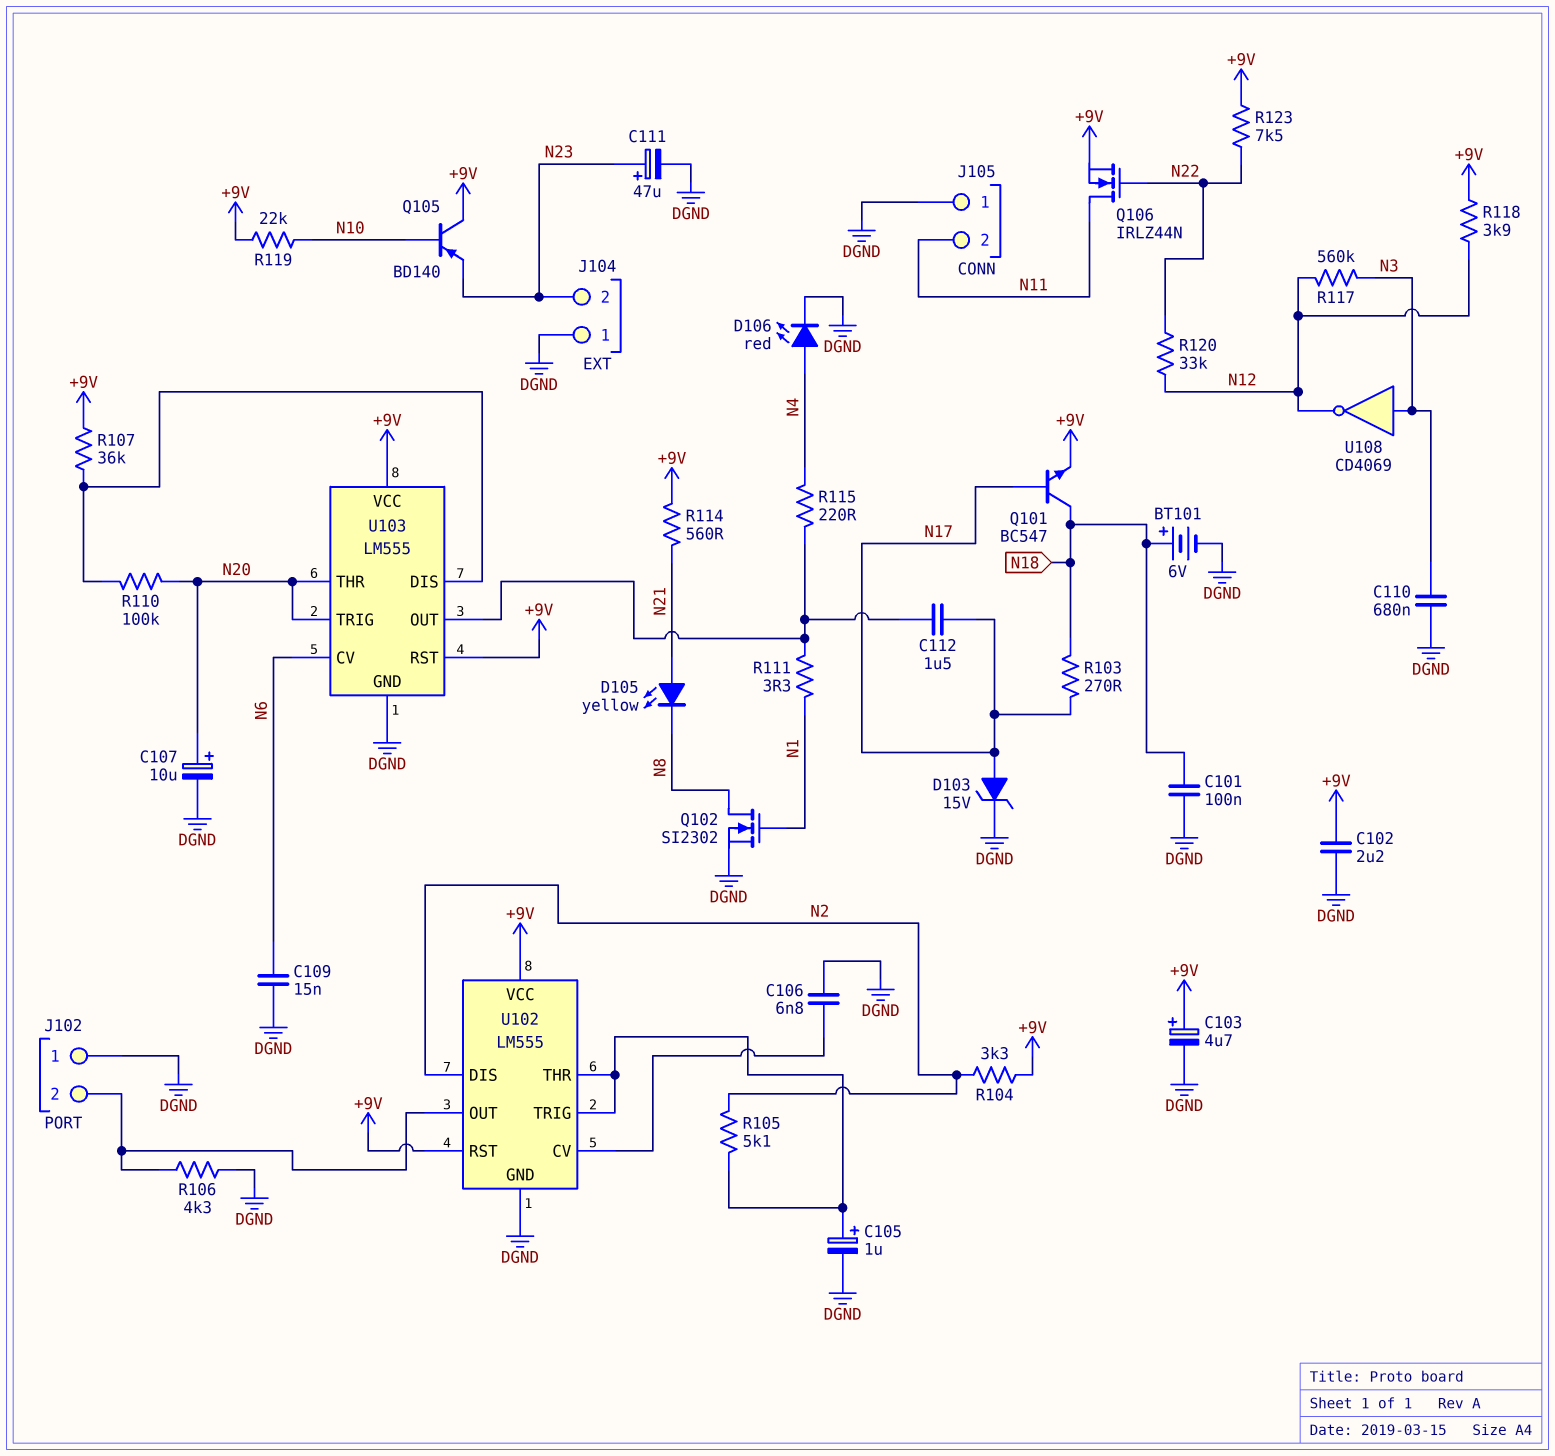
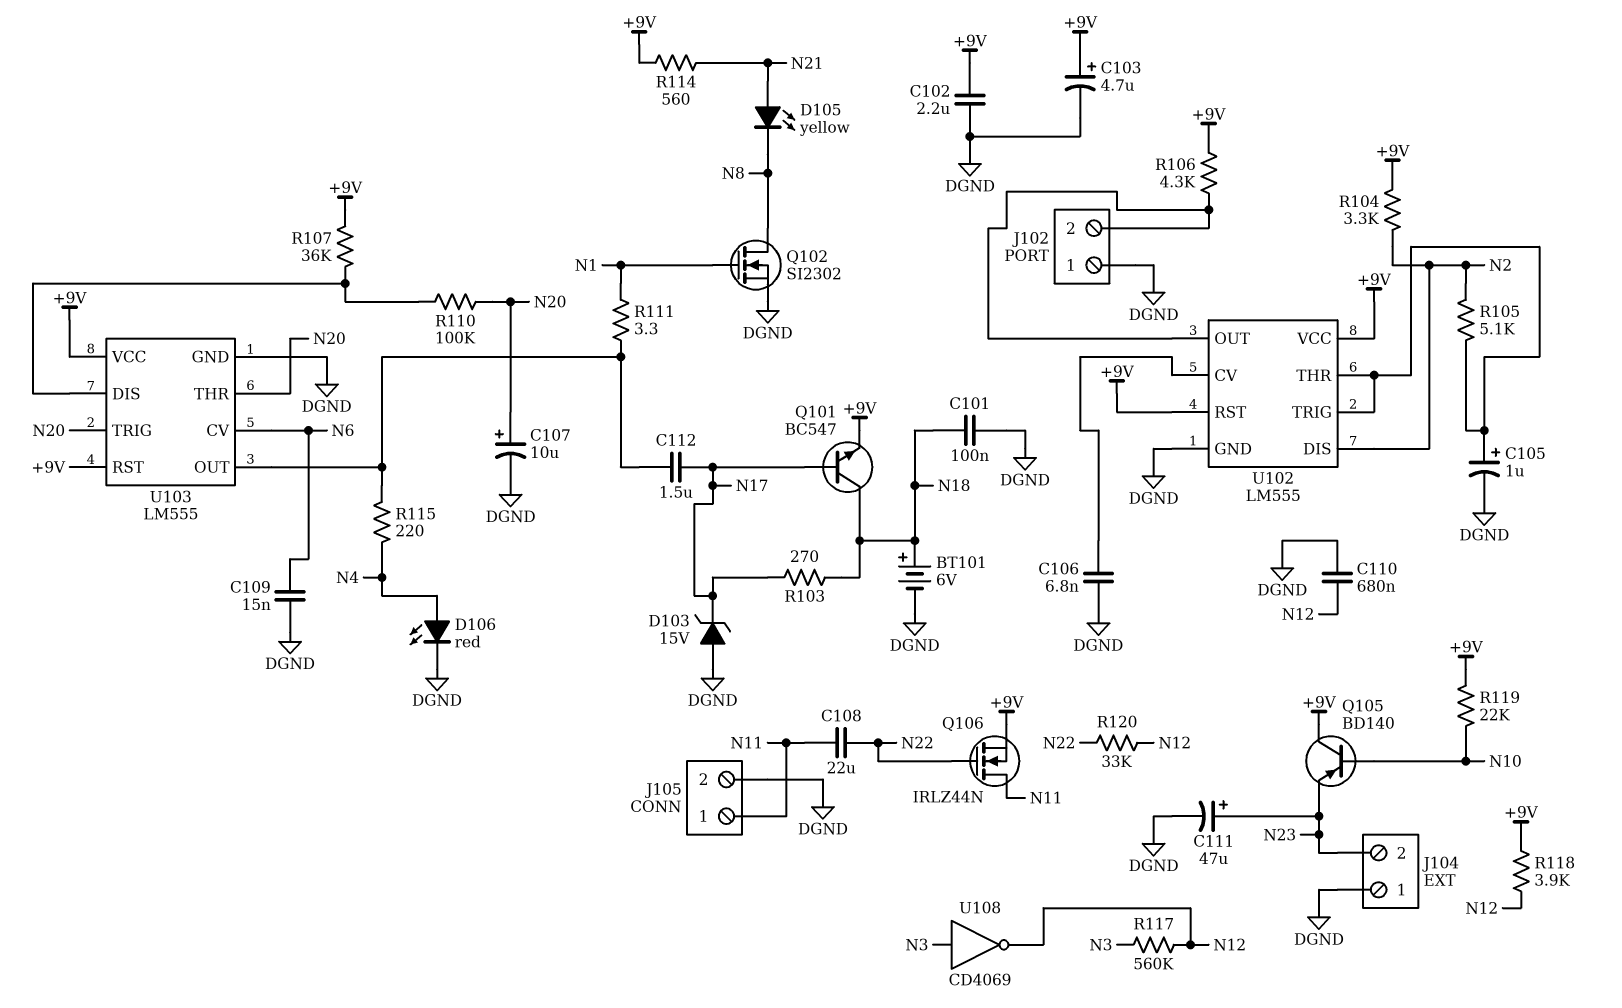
C108: none -> 22uF (N11, N22)
C110: 680nF (DGND, N3) -> 680nF (DGND, N12)
D103: zener 15V (A N17, K DGND) -> zener 15V (A DGND, K N17)
J105 pin 1: DGND -> N11
J105 pin 2: N11 -> DGND
R106: 4.3k (DGND, J102/2) -> 4.3k (+9V, J102/2)
R123: 7.5k (+9V, N22) -> none

